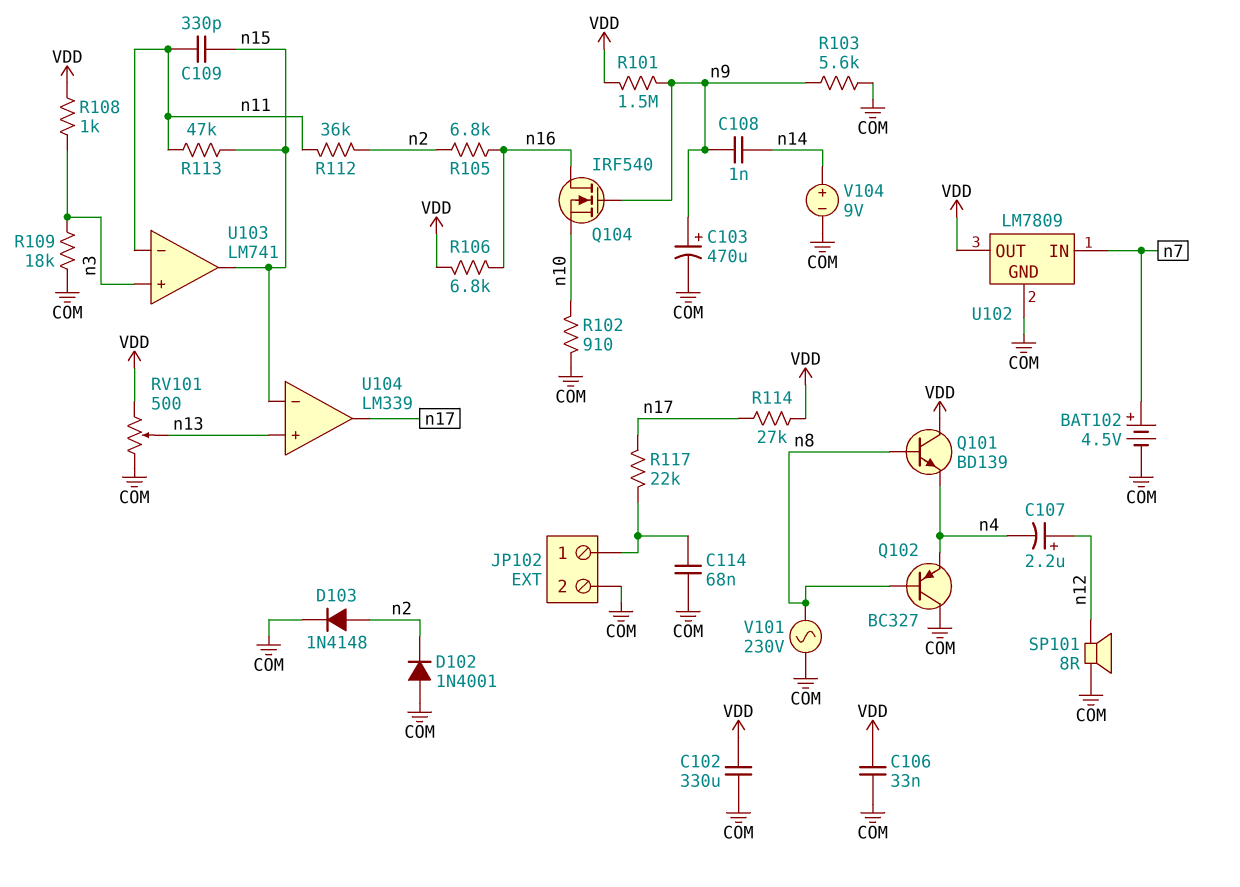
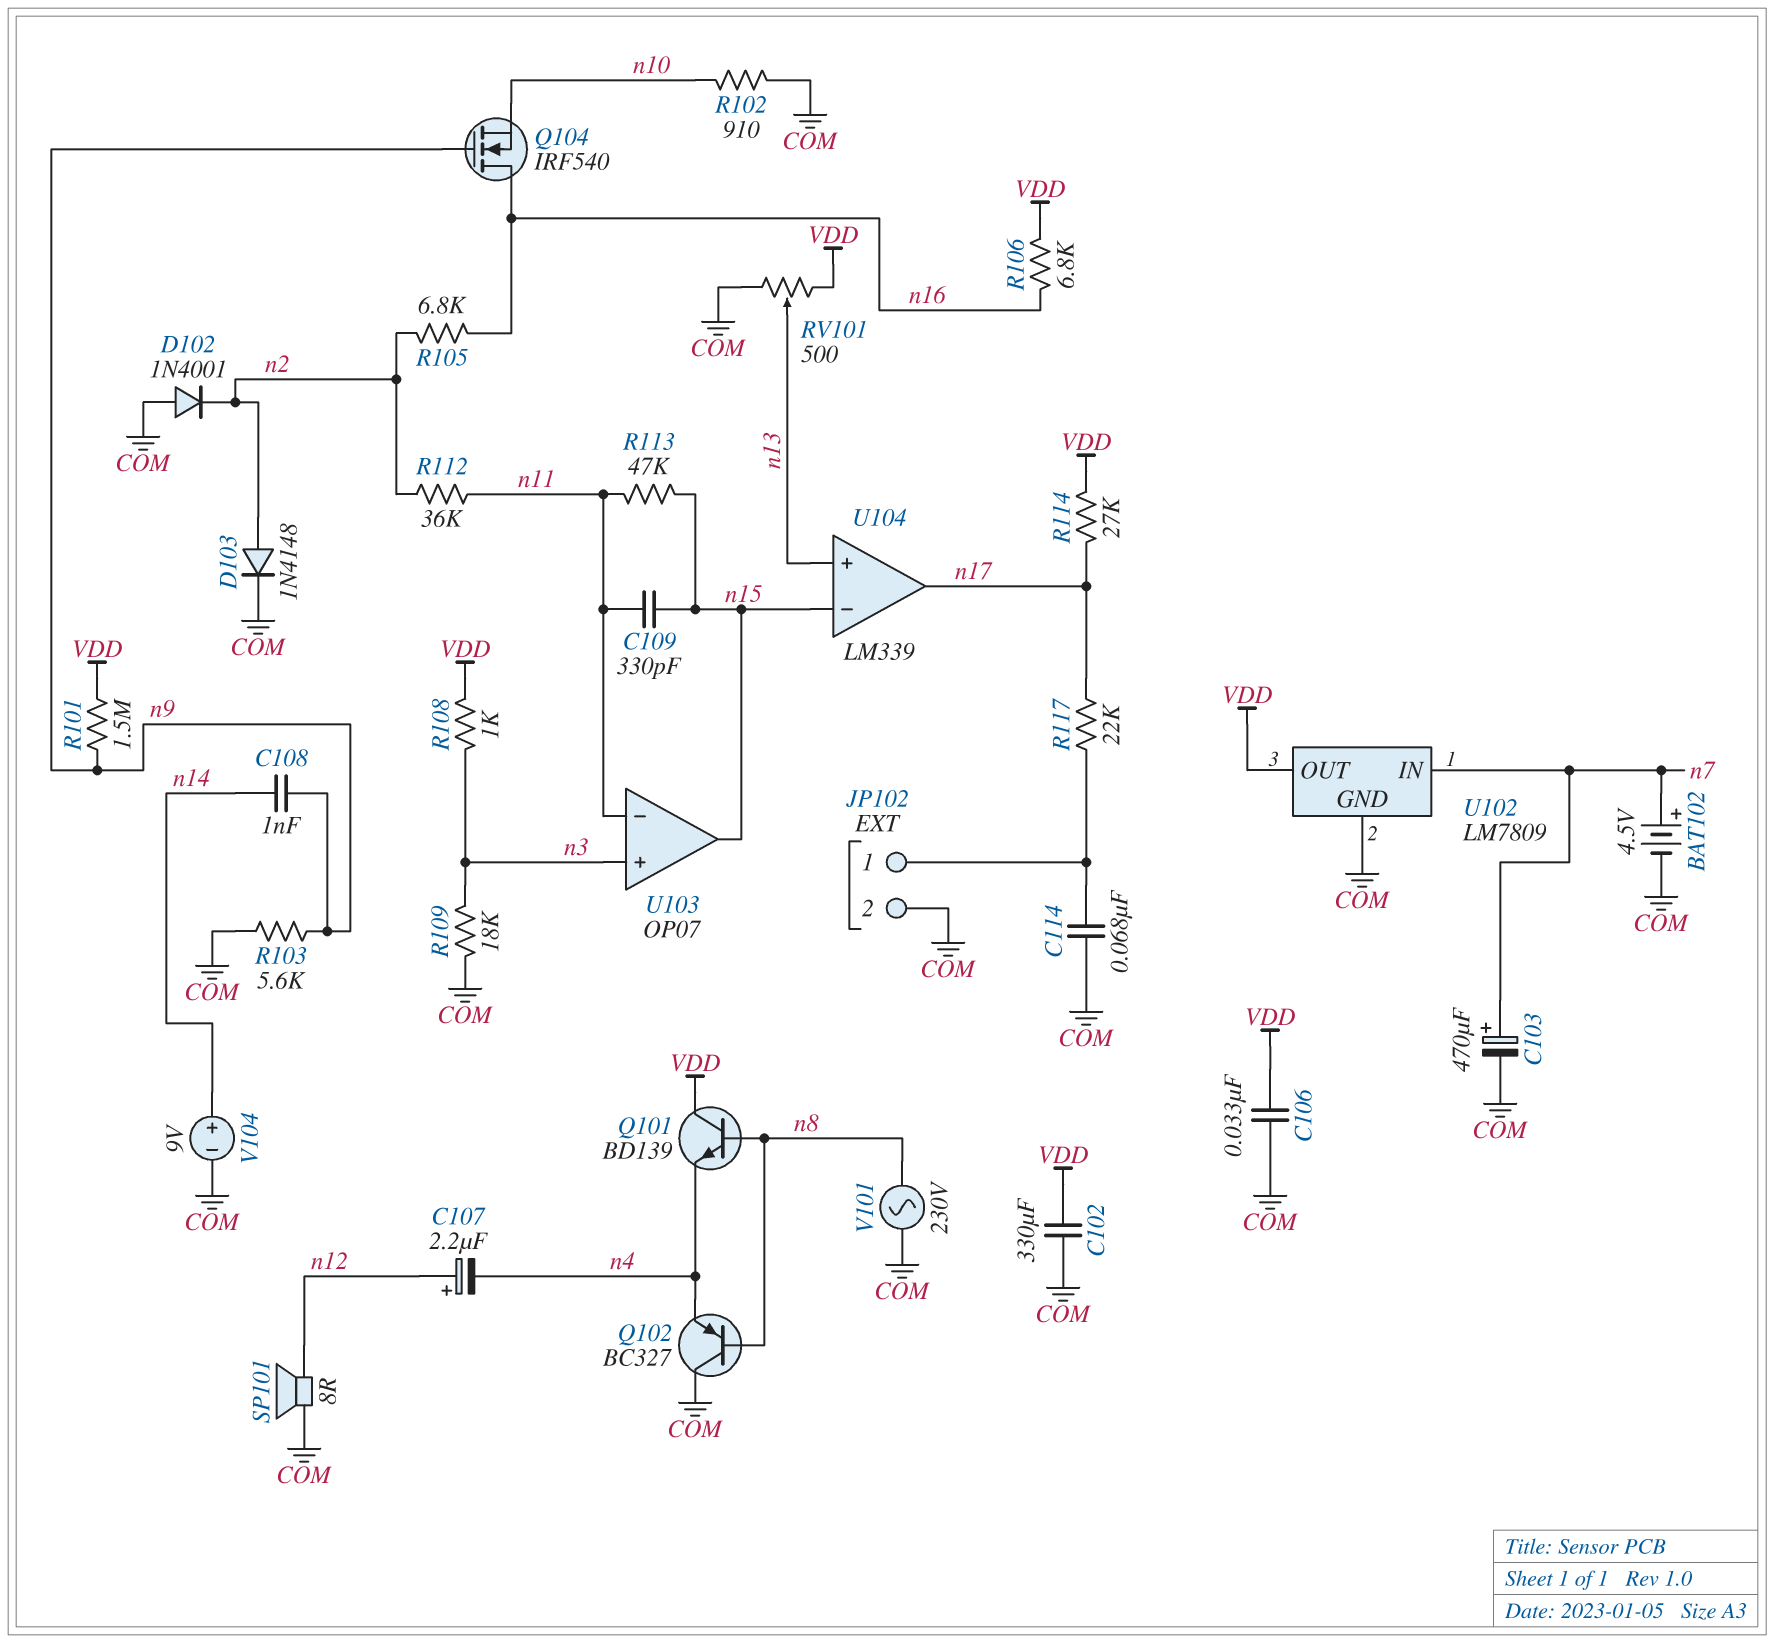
C103: 470uF (plus n9, minus COM) -> 470uF (plus n7, minus COM)
U103: LM741 -> OP07

